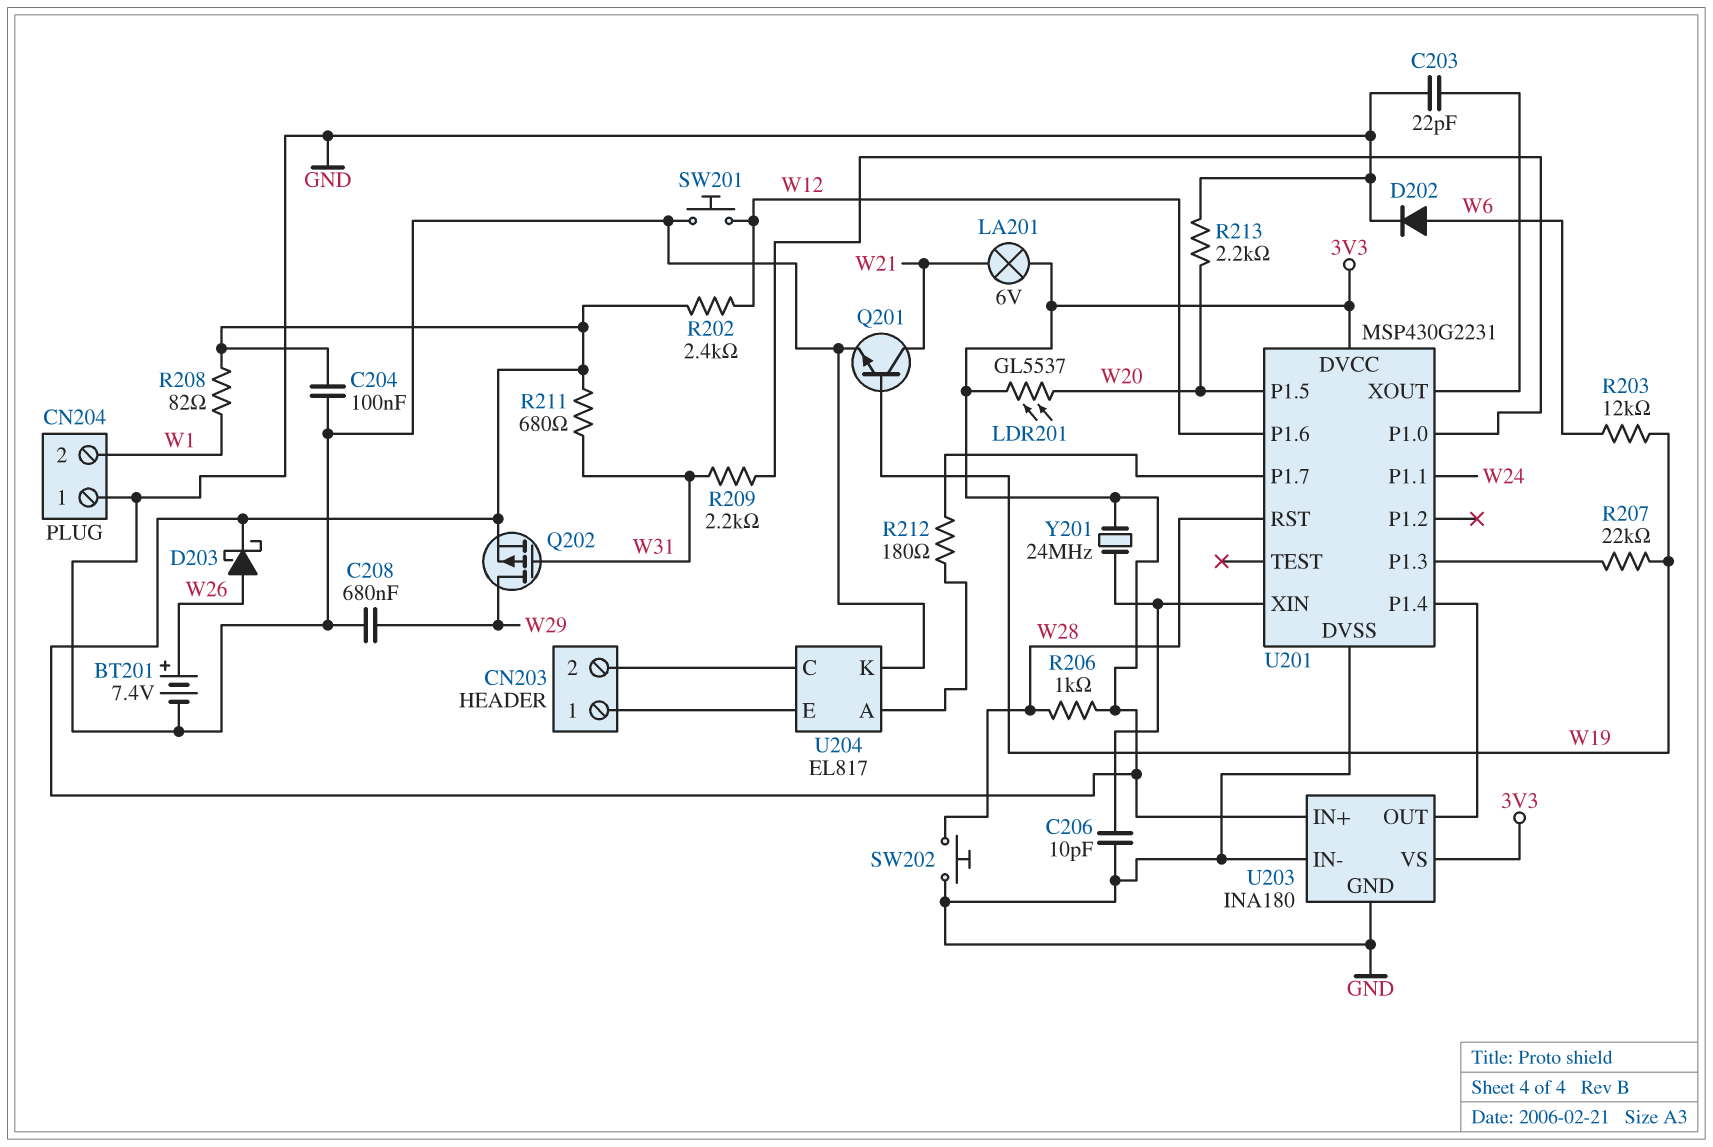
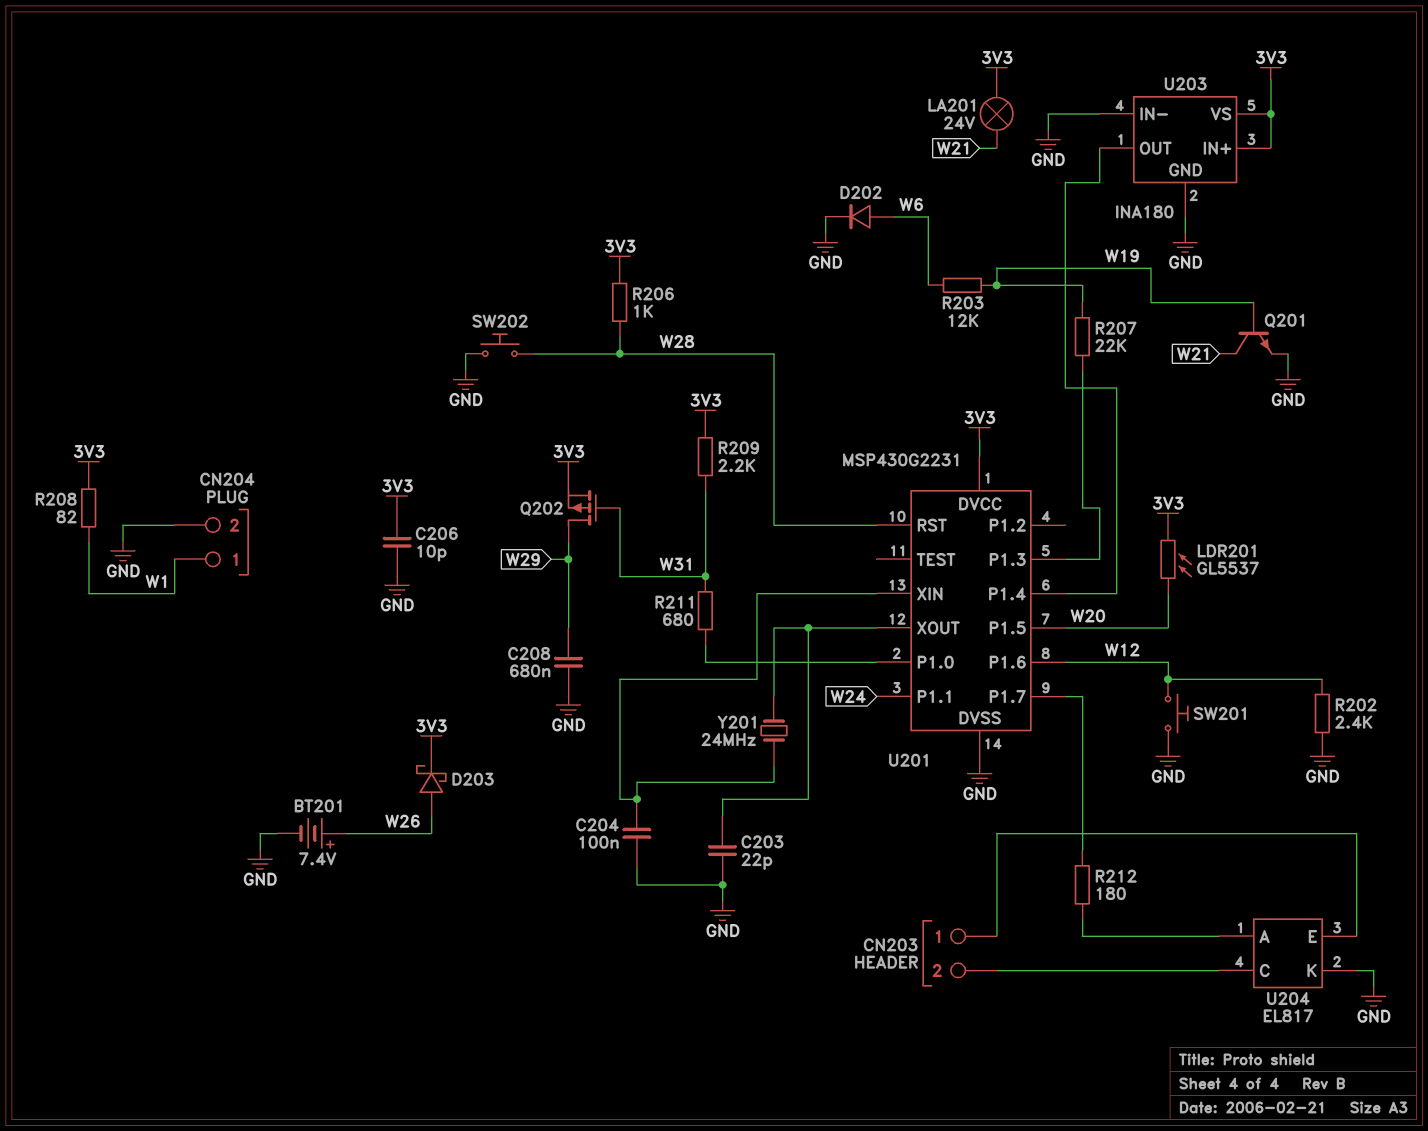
C204: 100nF (3V3, GND) -> 100nF (GND, U201/XIN)
C206: 10pF (GND, U201/XIN) -> 10pF (3V3, GND)
CN204 pin 1: GND -> W1
CN204 pin 2: W1 -> GND
LA201: lamp 6V (3V3, W21) -> lamp 24V (3V3, W21)
R202: 2.4k (3V3, W12) -> 2.4k (GND, W12)
R209: 2.2k (U201/P1.0, W31) -> 2.2k (3V3, W31)
R211: 680 (3V3, W31) -> 680 (U201/P1.0, W31)
R213: 2.2k (GND, W20) -> none
Y201: 24MHz (3V3, U201/XIN) -> 24MHz (U201/XIN, U201/XOUT)

